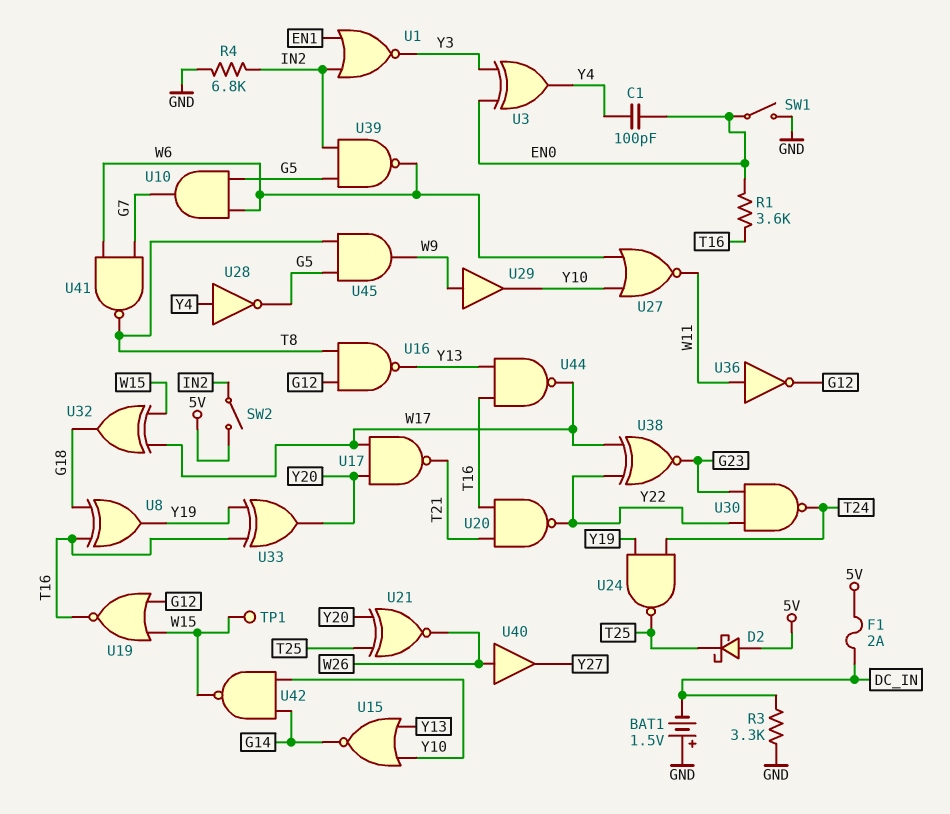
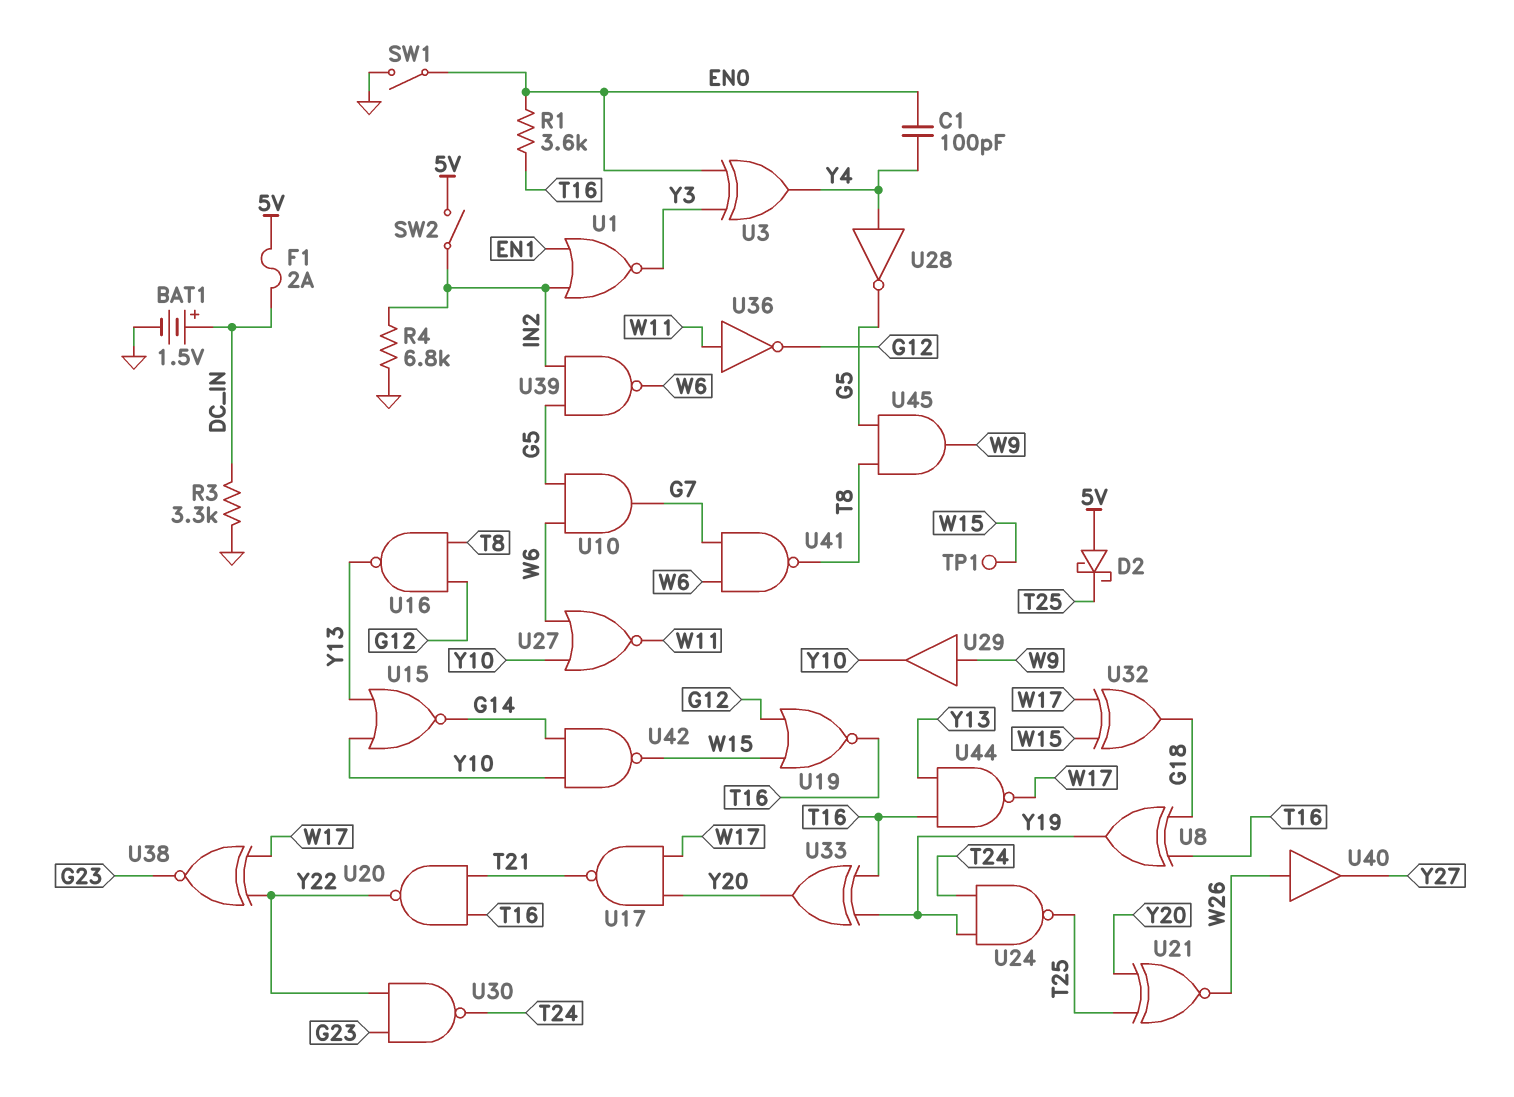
BAT1: 1.5V (plus GND, minus DC_IN) -> 1.5V (plus DC_IN, minus GND)

